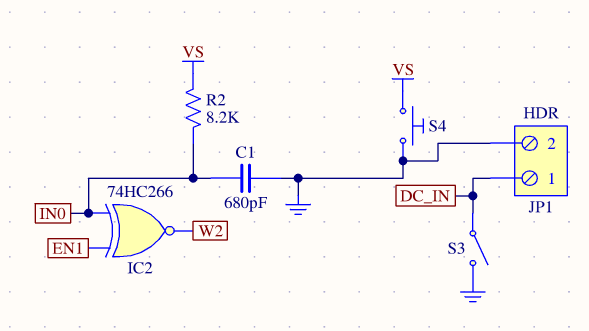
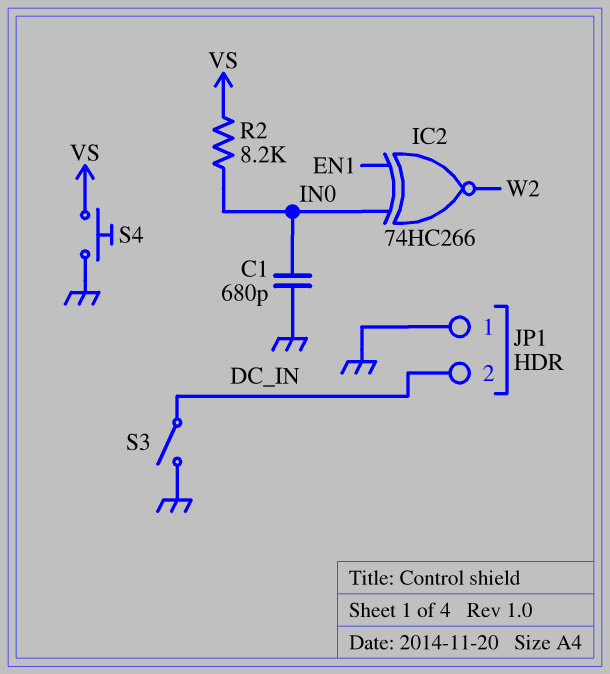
JP1 pin 1: DC_IN -> GND
JP1 pin 2: GND -> DC_IN

